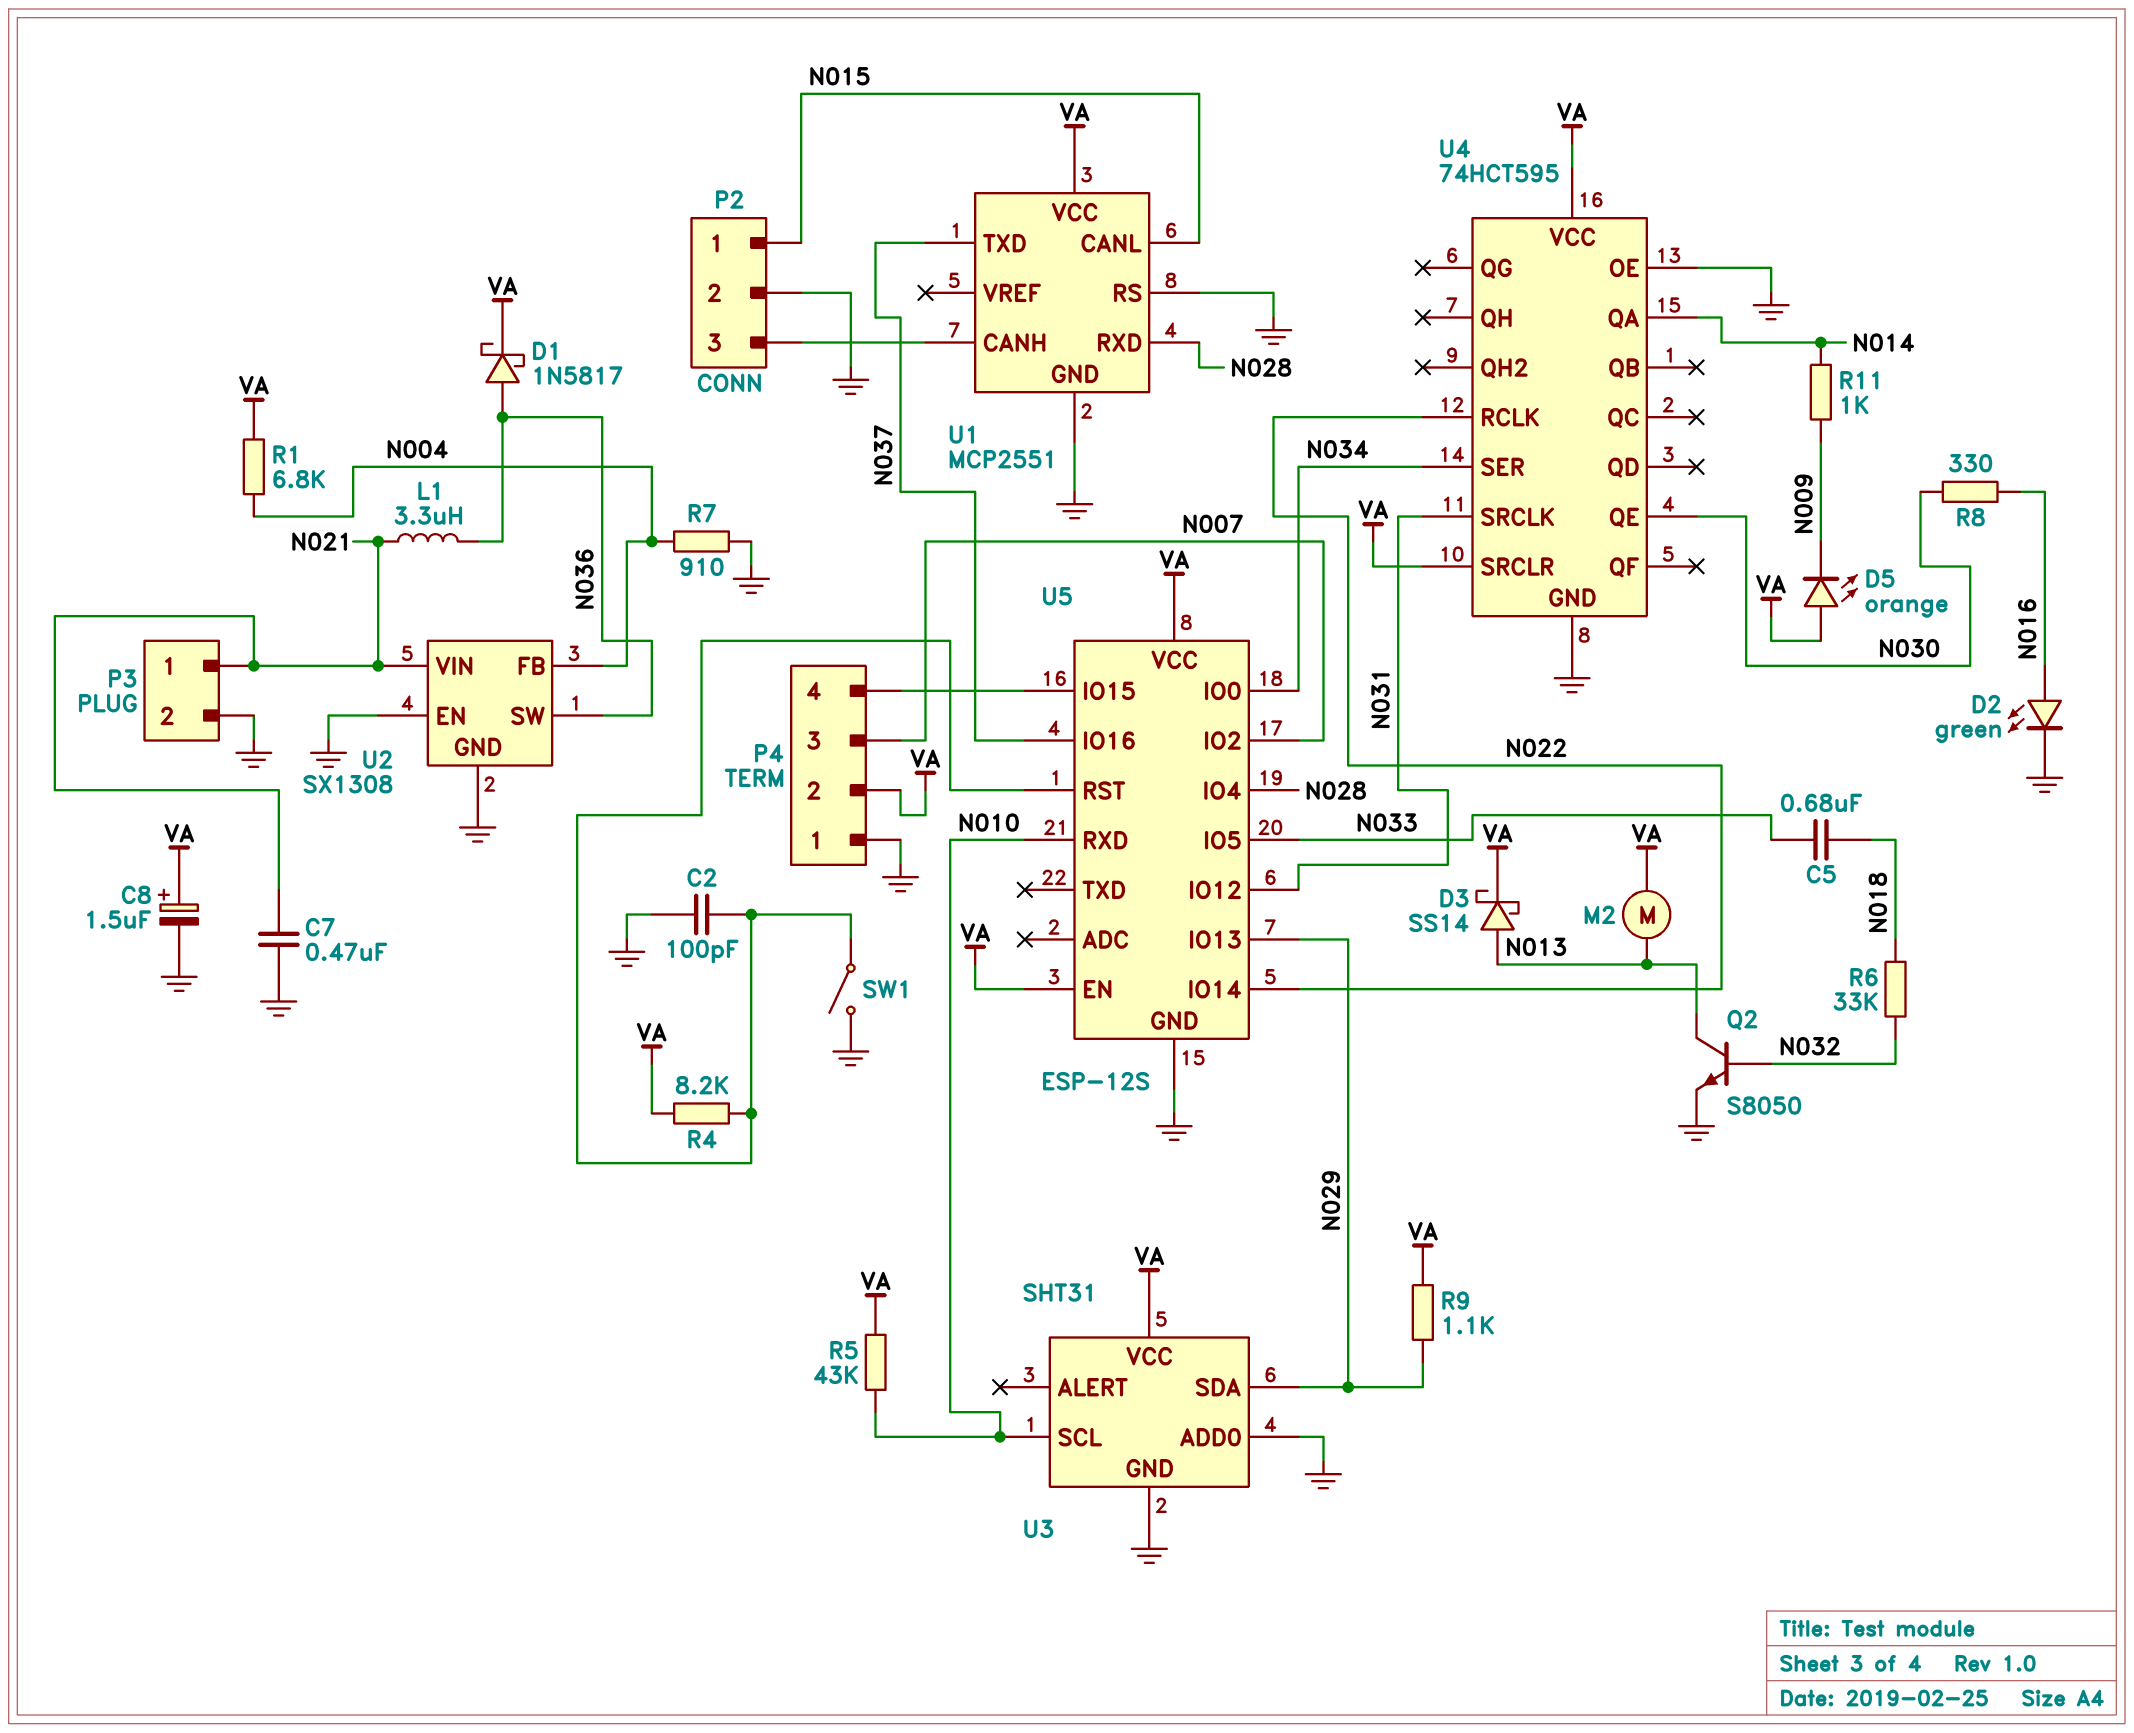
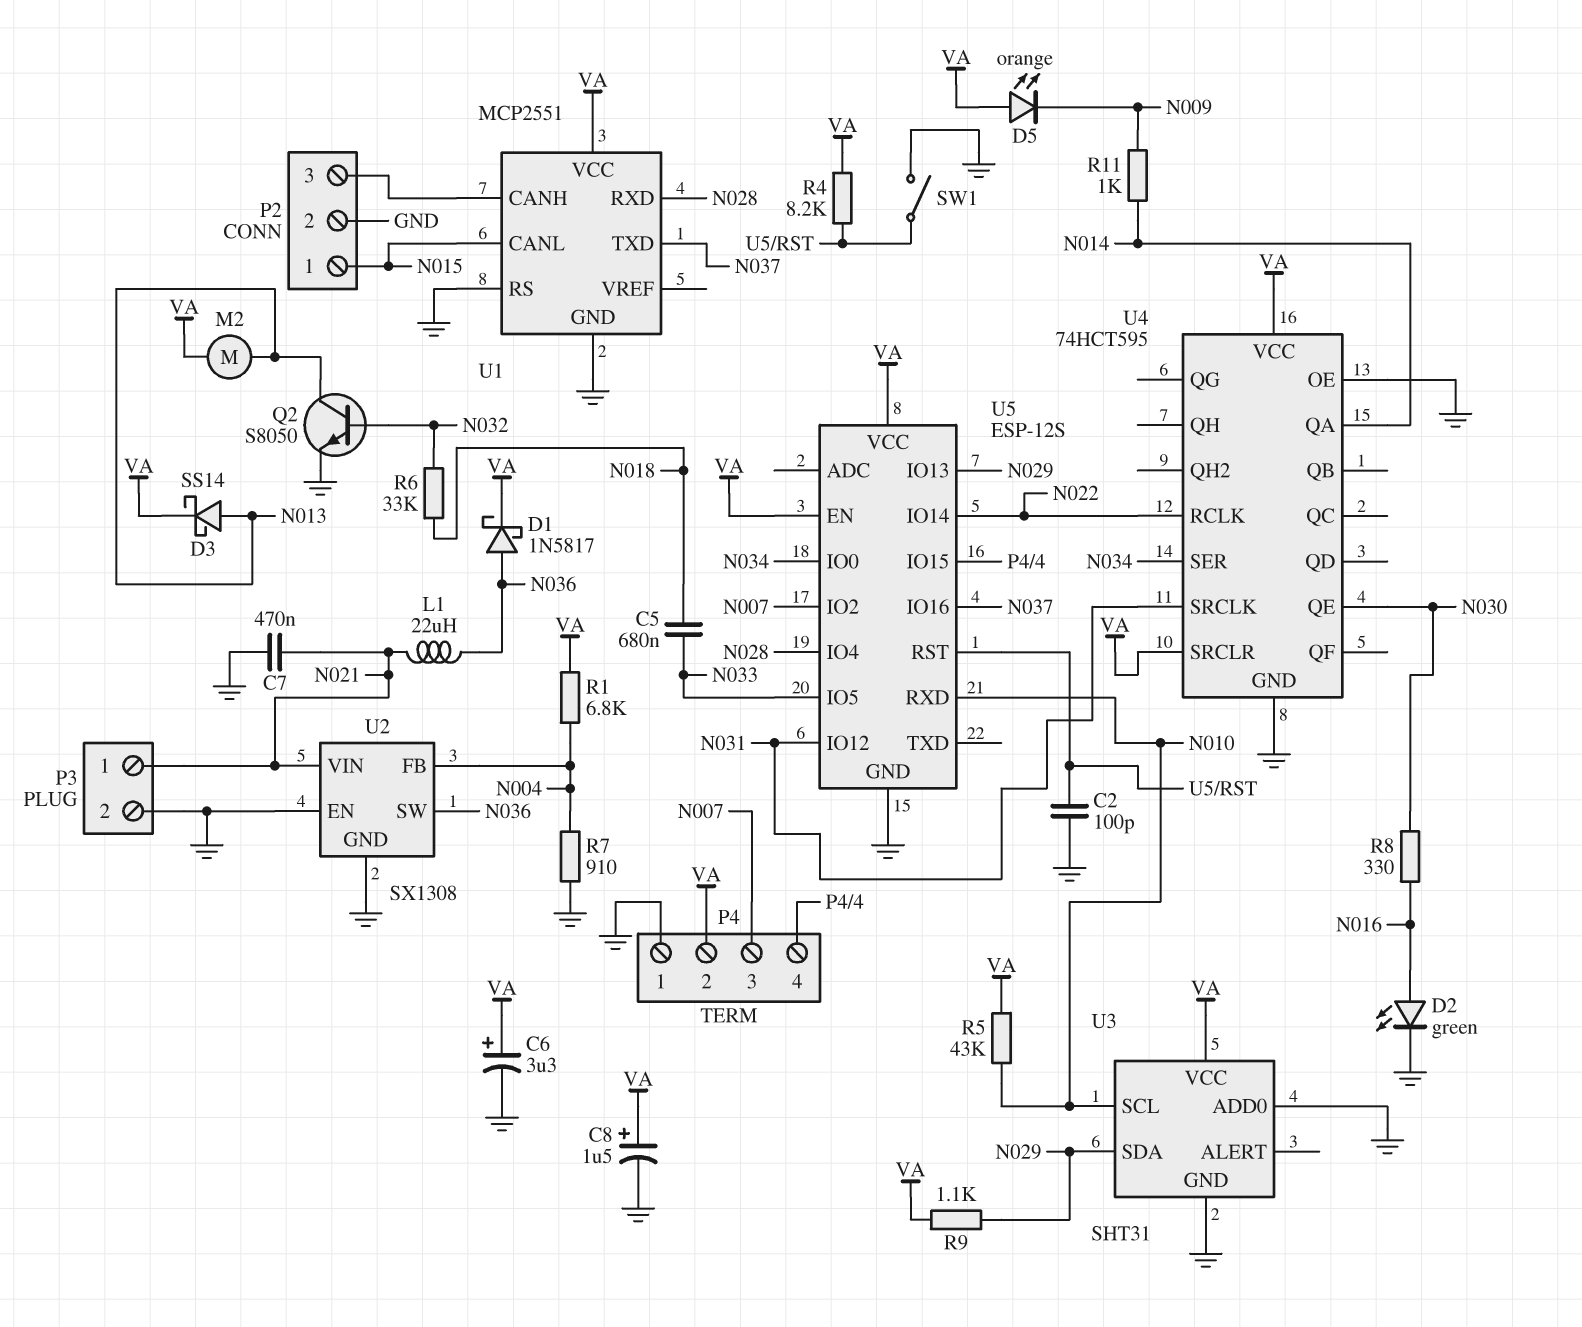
C6: none -> 3.3uF (plus VA, minus GND)
L1: 3.3uH (N021, N036) -> 22uH (N021, N036)

